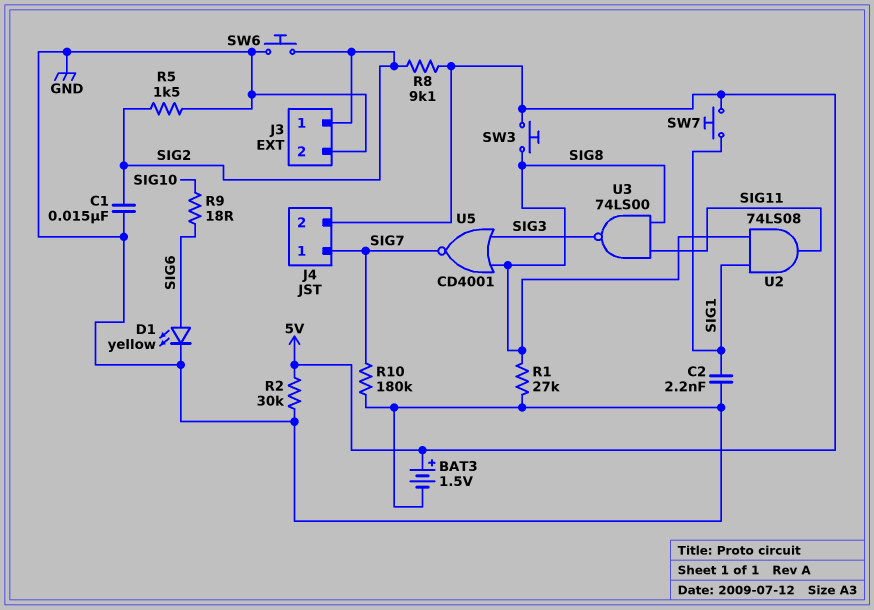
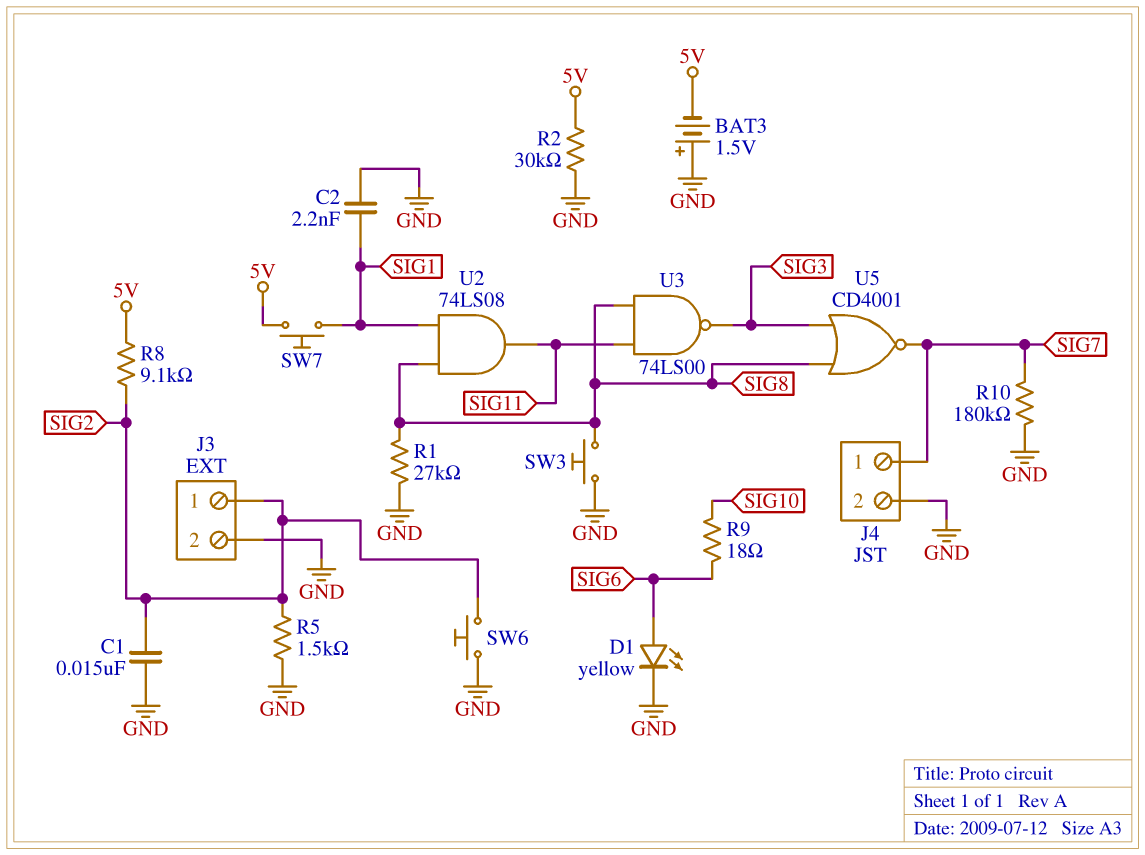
BAT3: 1.5V (plus 5V, minus GND) -> 1.5V (plus GND, minus 5V)
J4 pin 2: 5V -> GND
SW3: button (5V, SIG8) -> button (GND, SIG8)

